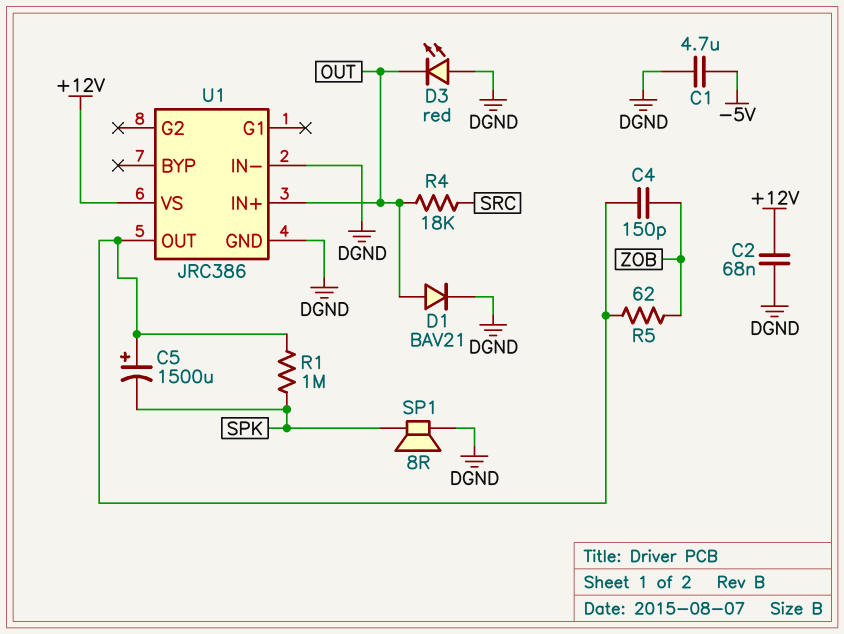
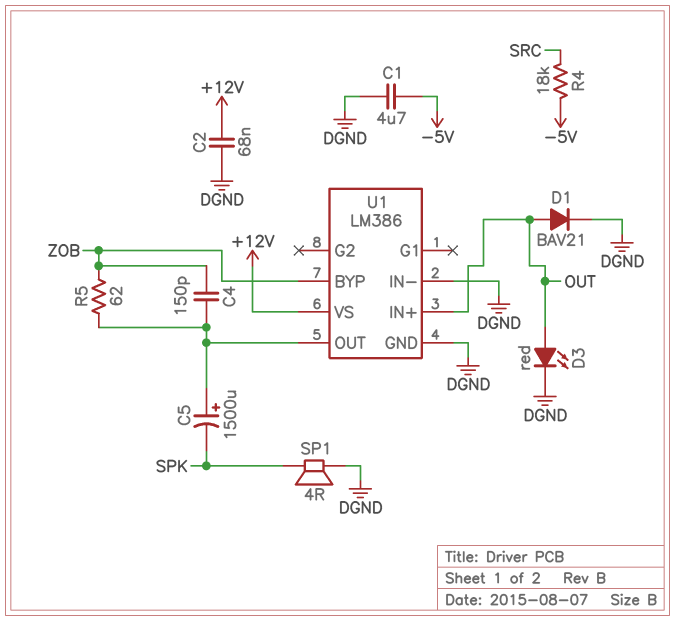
D3: LED red (A DGND, K OUT) -> LED red (A OUT, K DGND)
R1: 1M (SPK, U1/OUT) -> none
R4: 18k (OUT, SRC) -> 18k (-5V, SRC)
SP1: speaker 8R (DGND, SPK) -> speaker 4R (DGND, SPK)
U1: JRC386 -> LM386
U1 pin BYP: none -> ZOB

